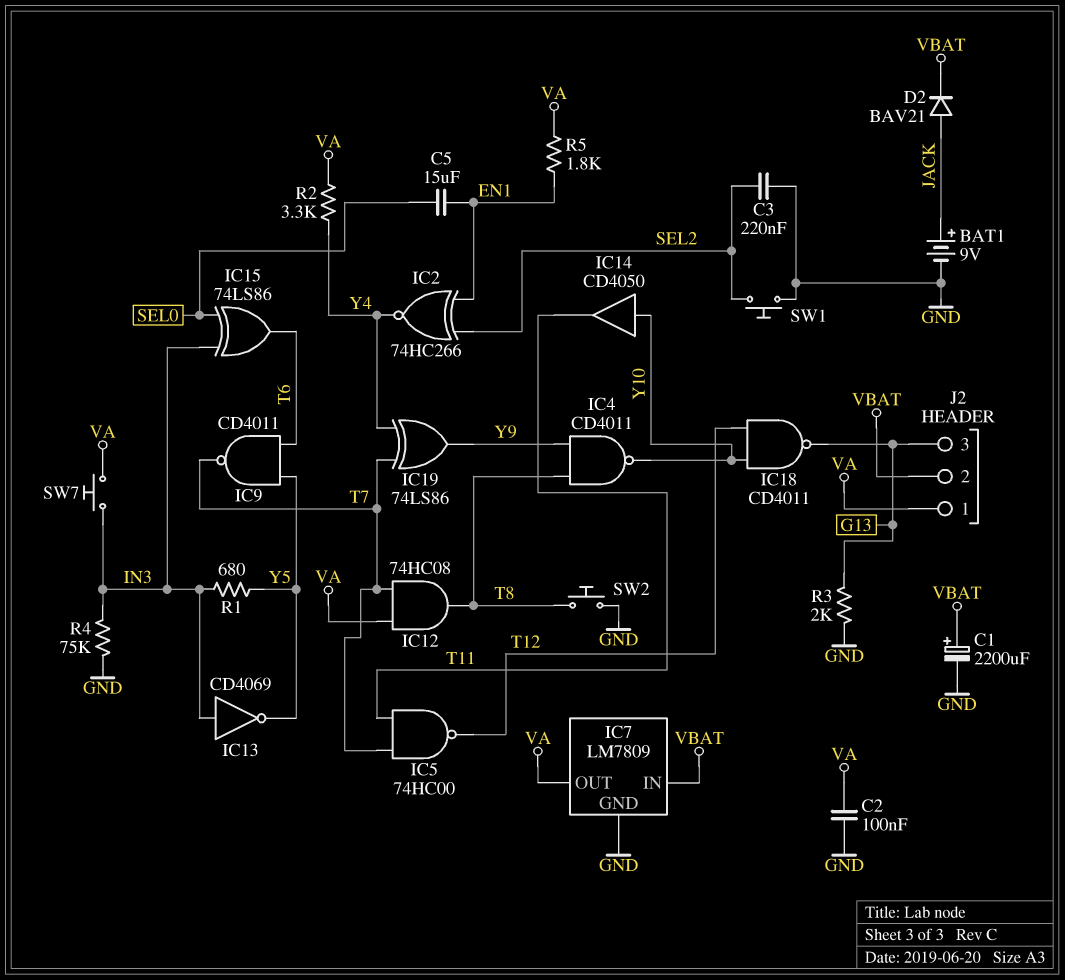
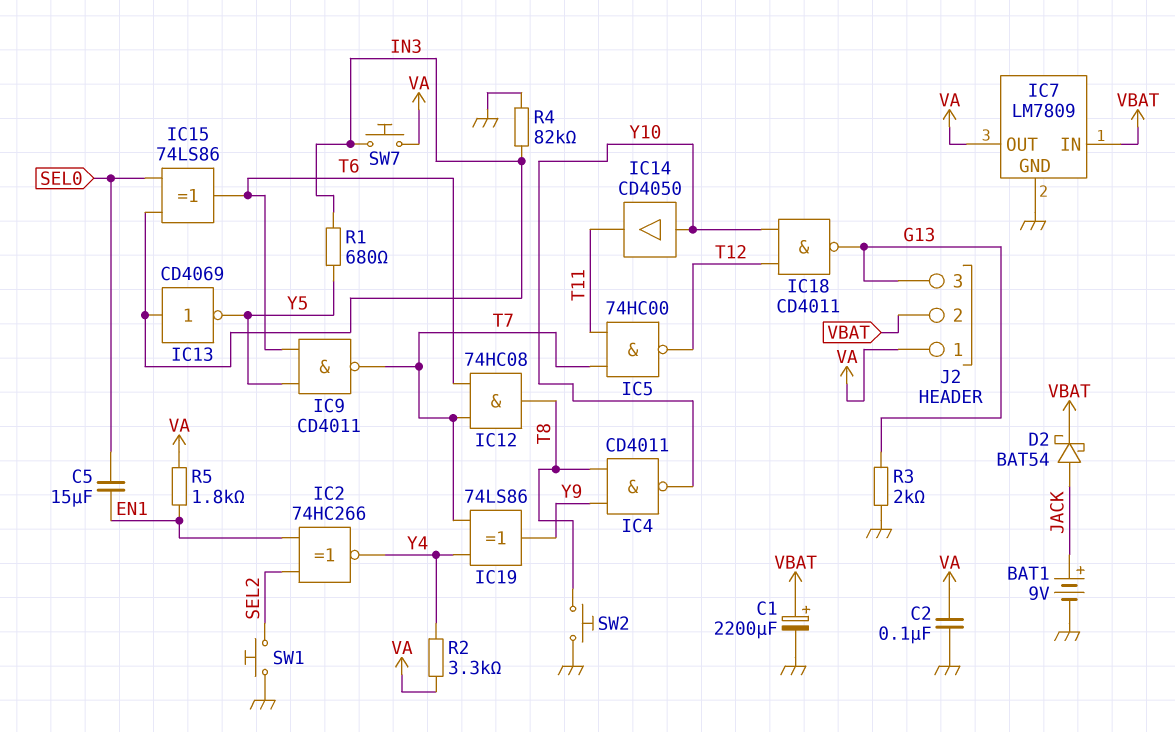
C3: 220nF (GND, SEL2) -> none
D2: diode BAV21 (A JACK, K VBAT) -> schottky BAT54 (A JACK, K VBAT)
IC12: AND 74HC08 (in T7, in VA, out T8) -> AND 74HC08 (in T6, in T7, out T8)
R4: 75k (GND, IN3) -> 82k (GND, IN3)

